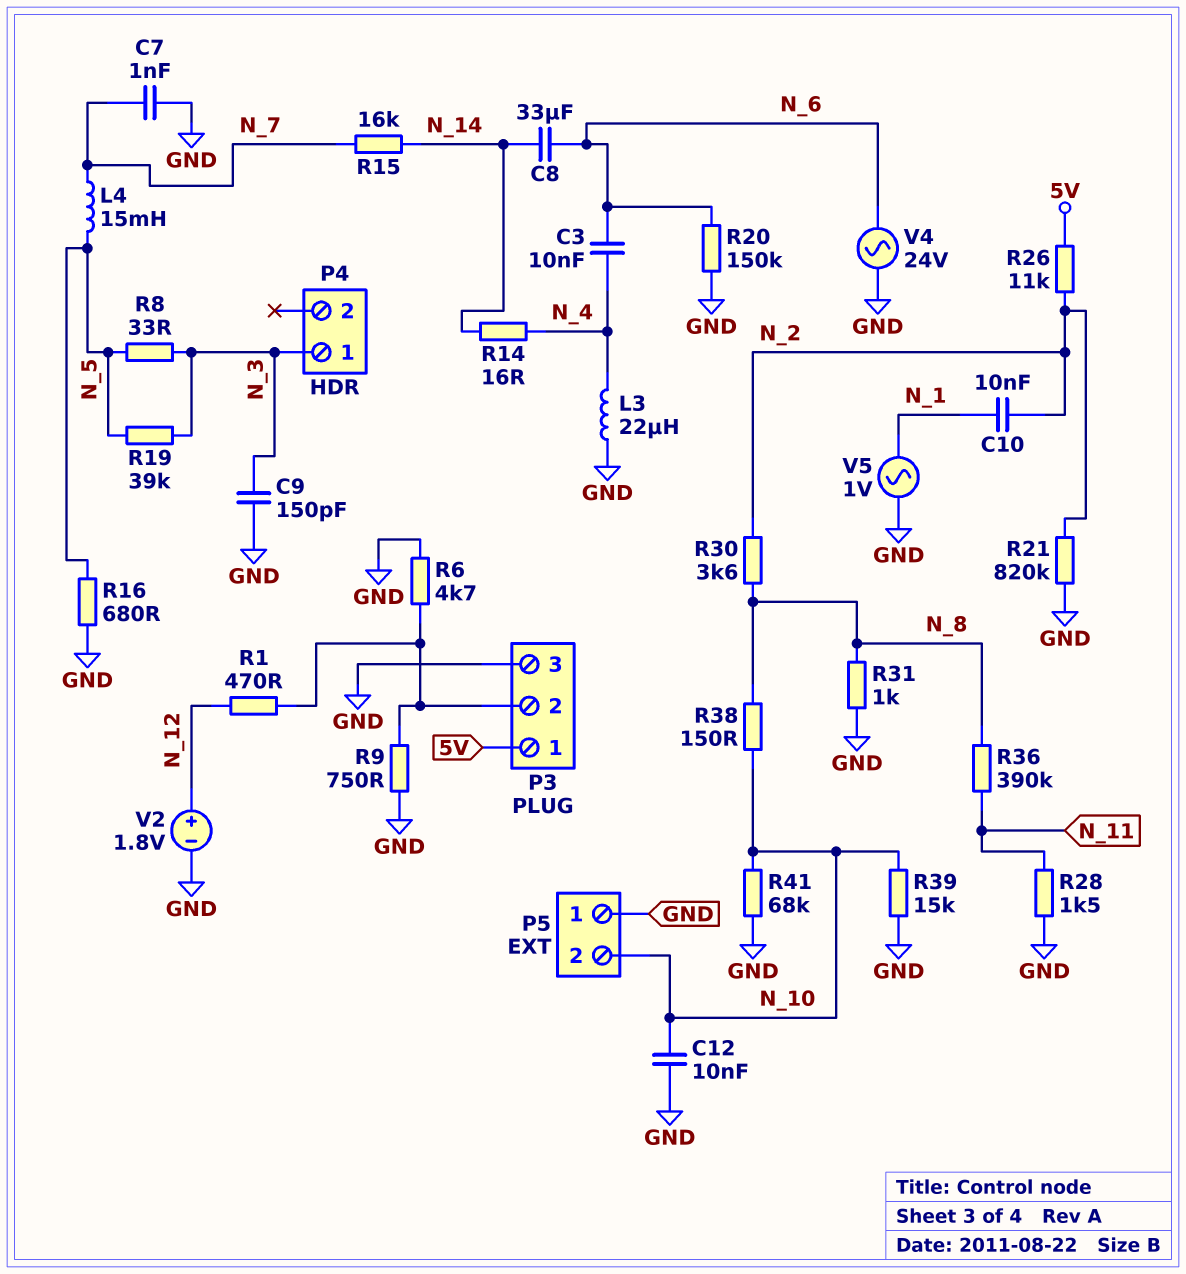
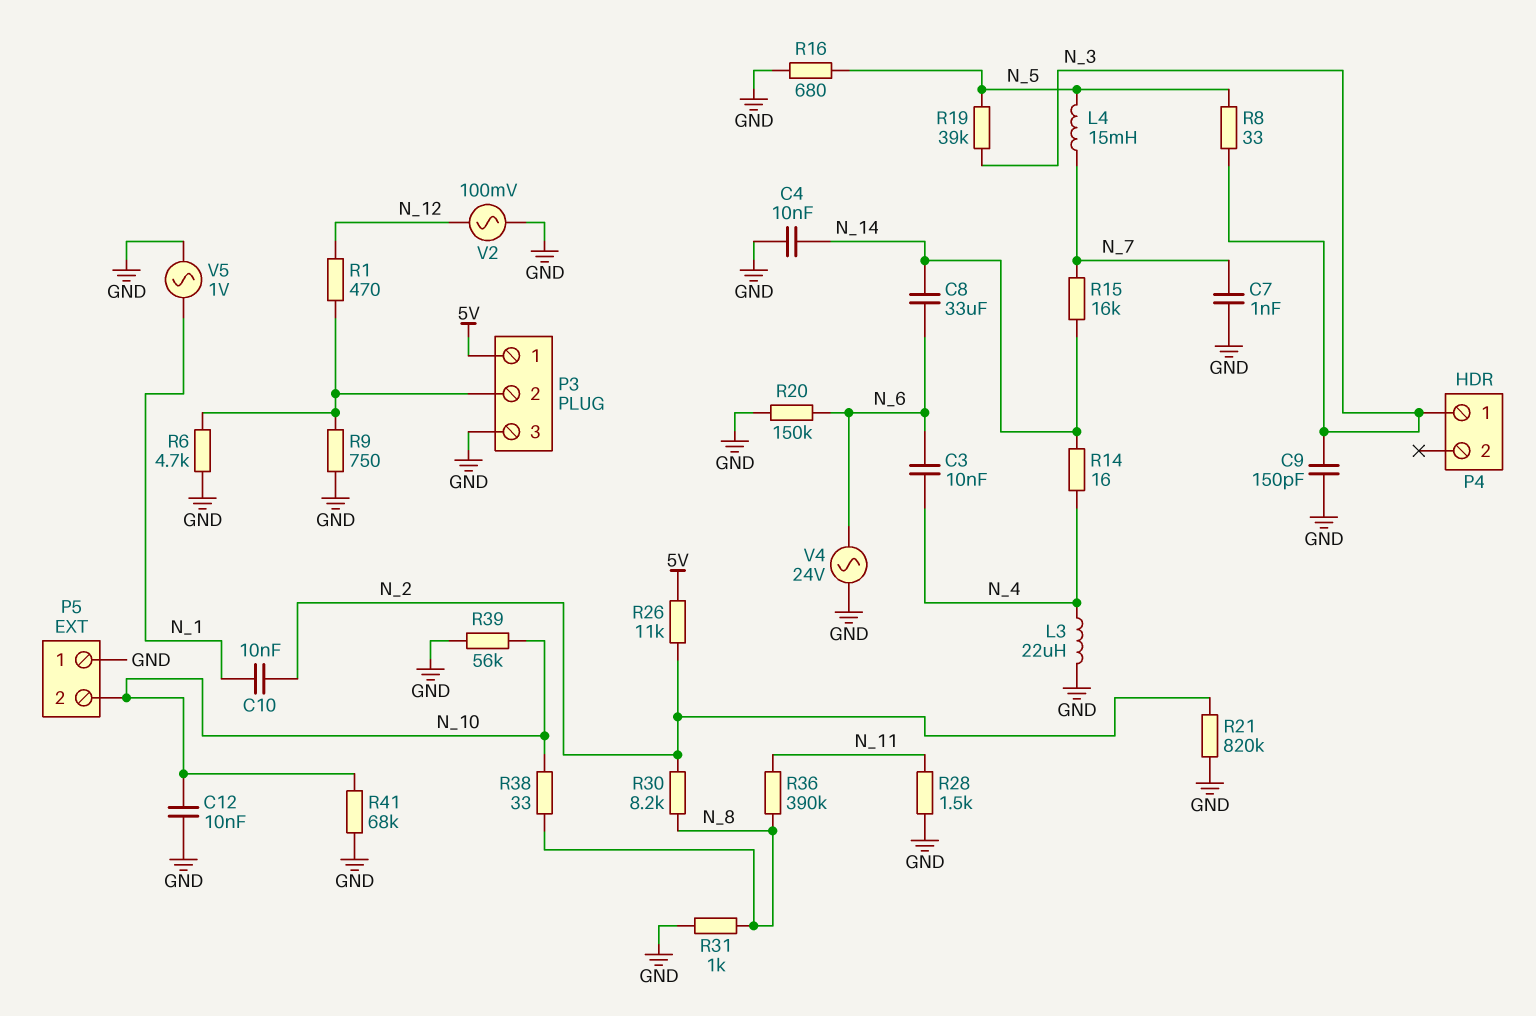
C4: none -> 10nF (GND, N_14)
R30: 3.6k (N_2, N_8) -> 8.2k (N_2, N_8)
R38: 150 (N_8, N_10) -> 33 (N_8, N_10)
R39: 15k (GND, N_10) -> 56k (GND, N_10)
V2: 1.8V (plus N_12, minus GND) -> AC 100mV (GND, N_12)

